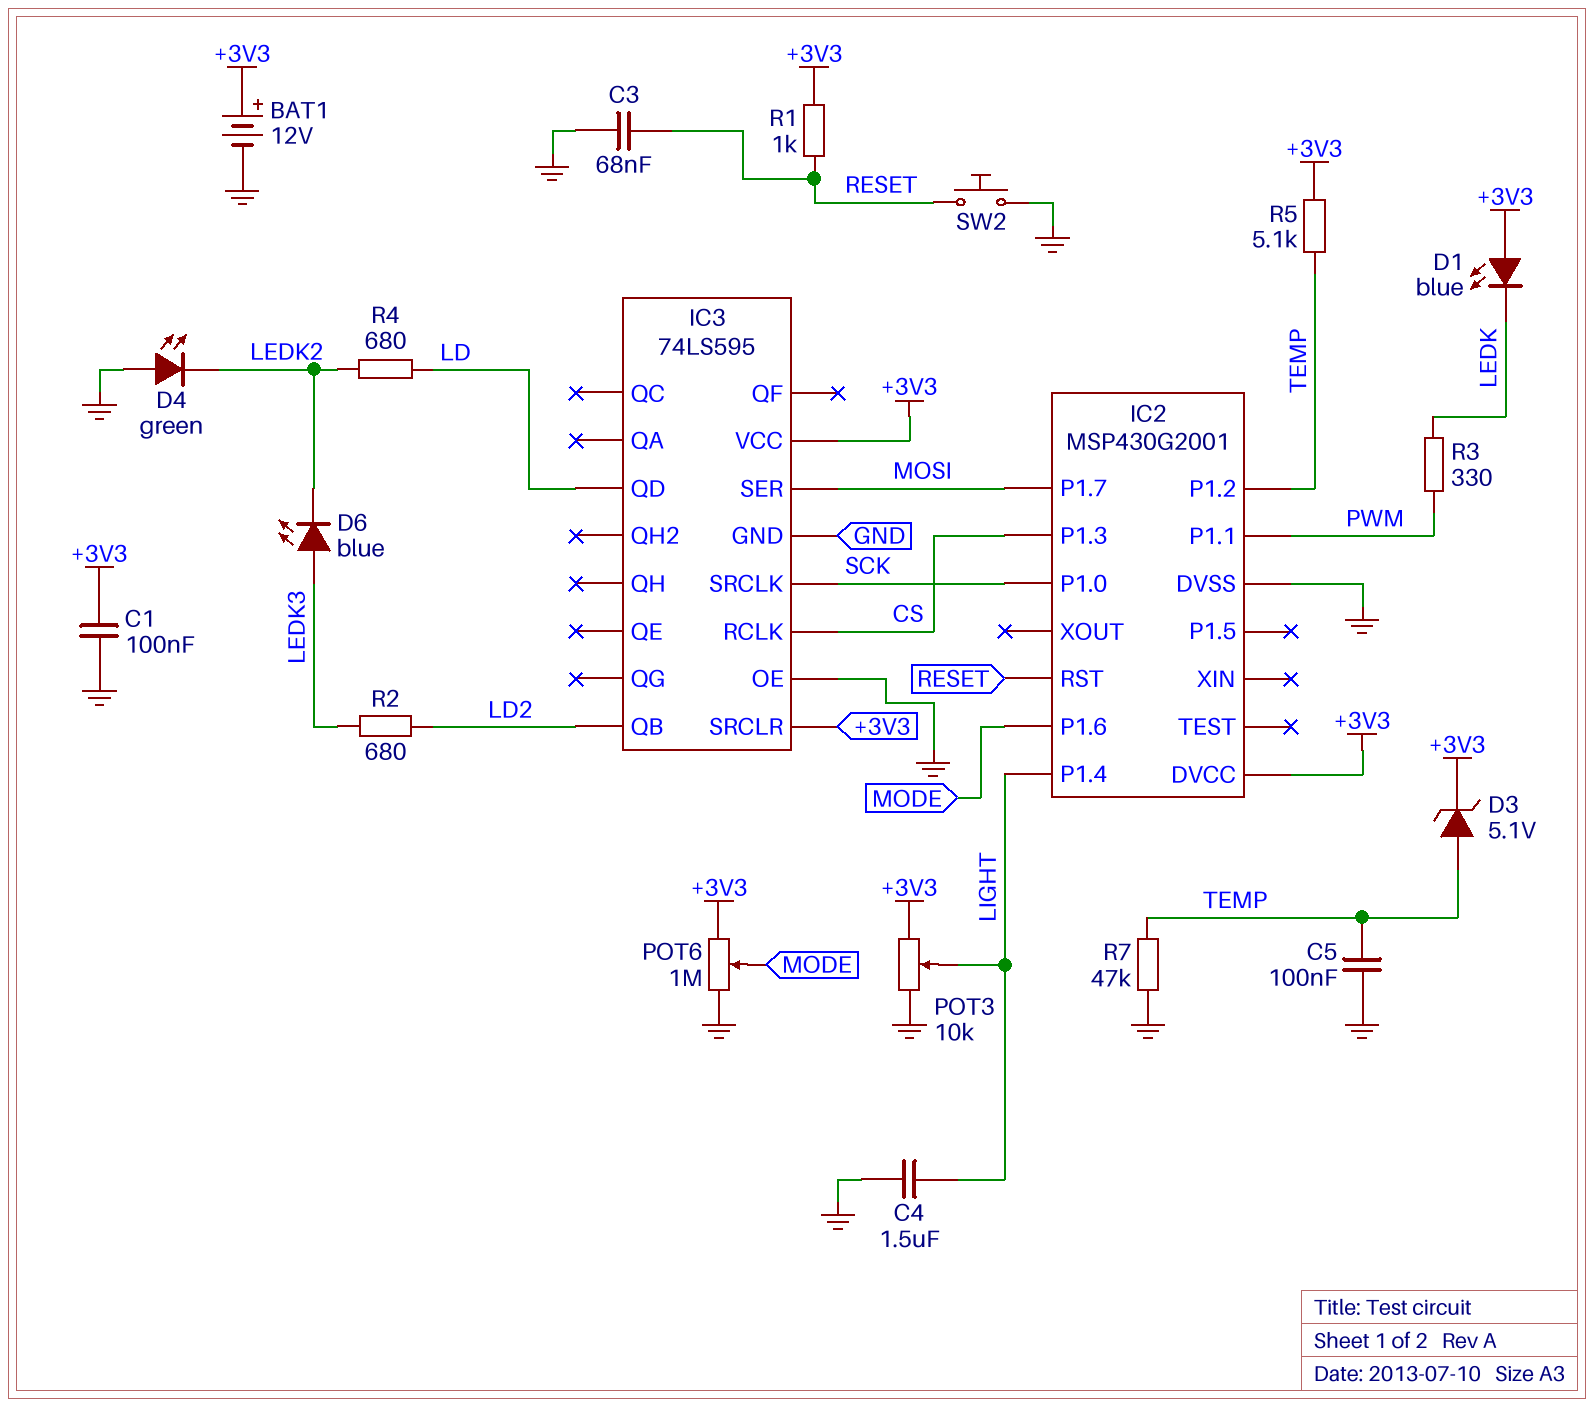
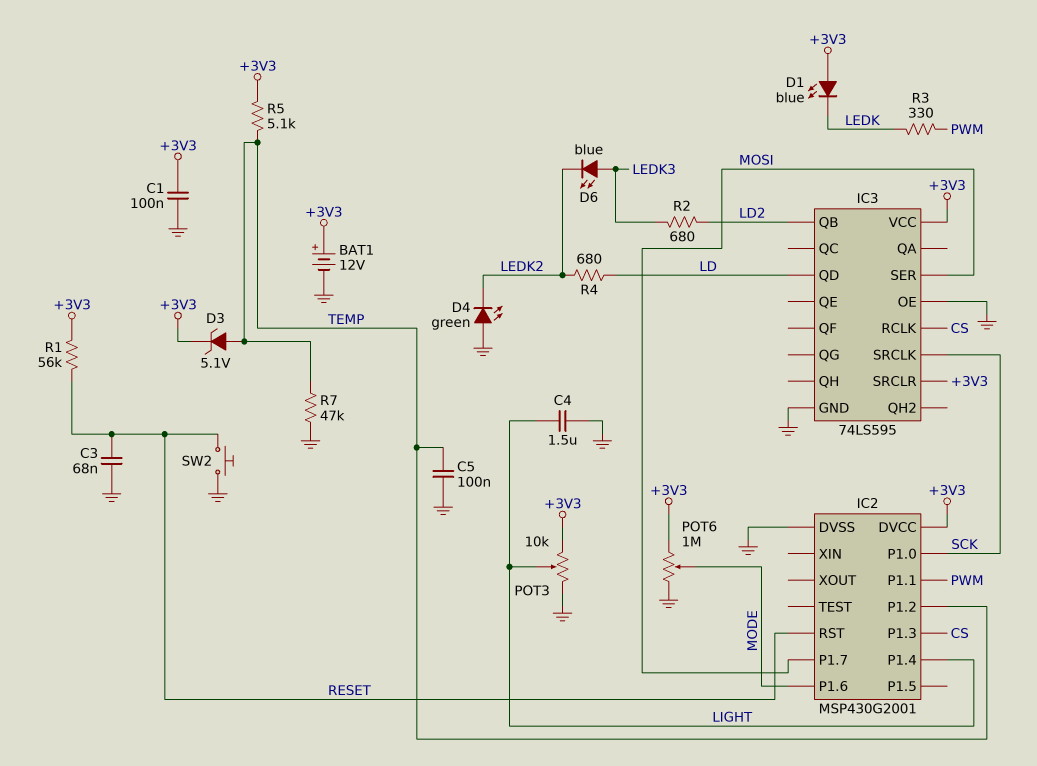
R1: 1k (+3V3, RESET) -> 56k (+3V3, RESET)

